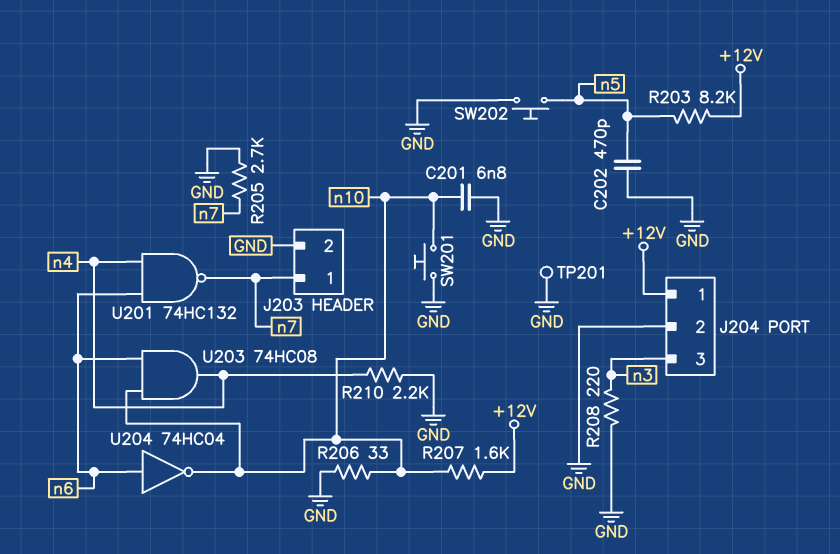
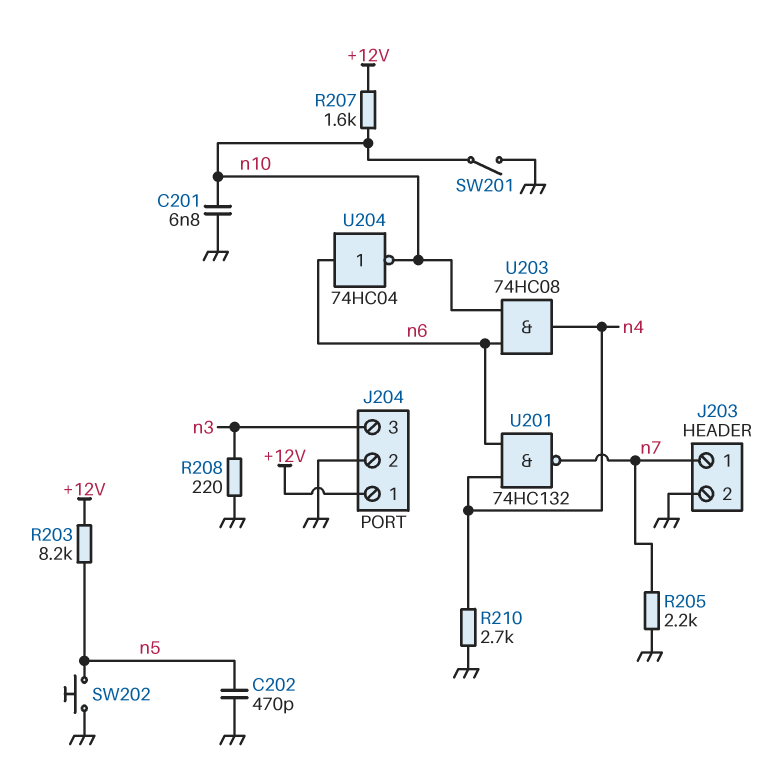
R205: 2.7k (GND, n7) -> 2.2k (GND, n7)
R206: 33 (GND, n10) -> none
R210: 2.2k (GND, n4) -> 2.7k (GND, n4)
SW201: button (GND, n10) -> switch (GND, n10)
TP201: test point (GND) -> none

